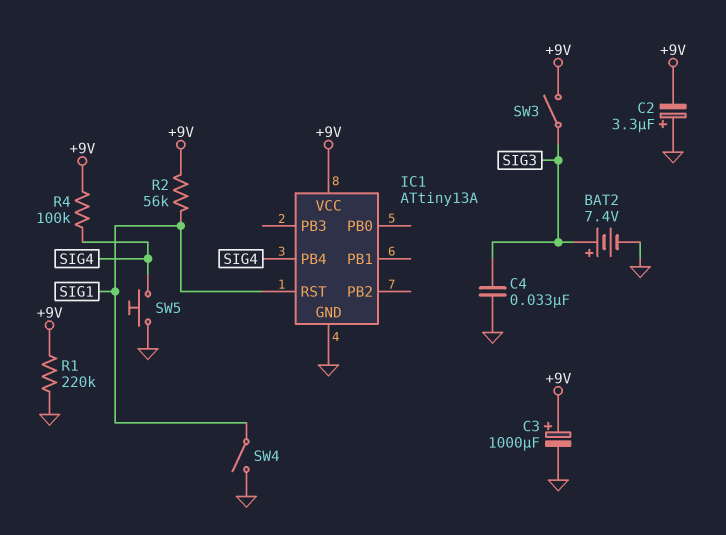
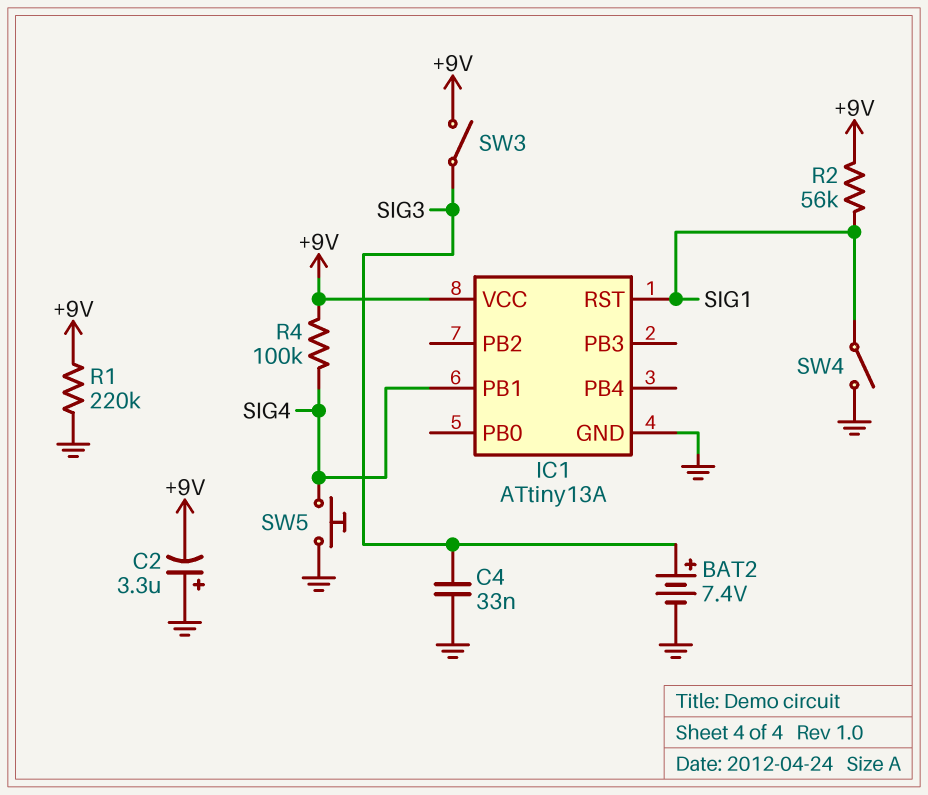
C3: 1000uF (plus +9V, minus GND) -> none
IC1 pin PB1: none -> SIG4
IC1 pin PB4: SIG4 -> none

